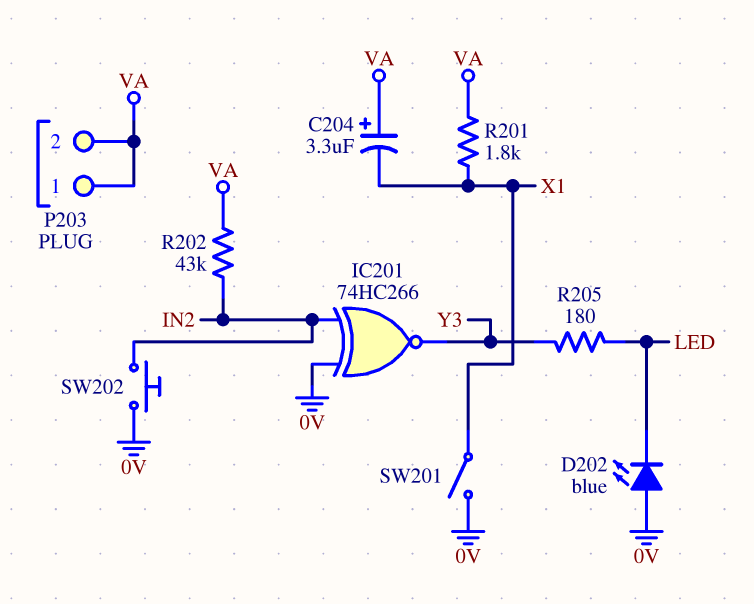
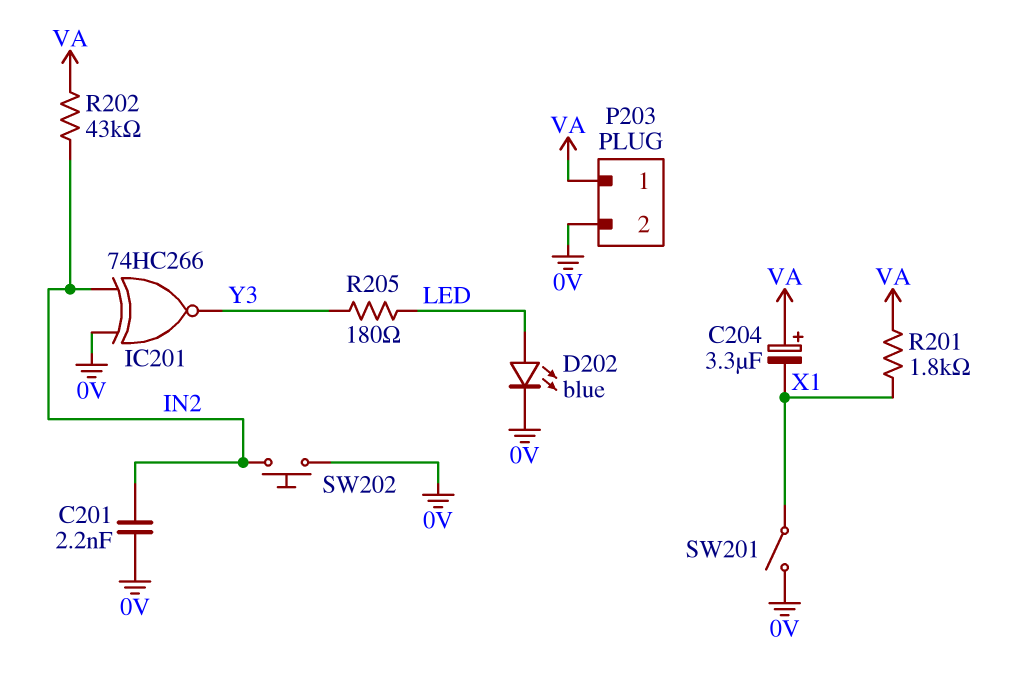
C201: none -> 2.2nF (0V, IN2)
D202: LED blue (A 0V, K LED) -> LED blue (A LED, K 0V)
P203 pin 2: VA -> 0V

